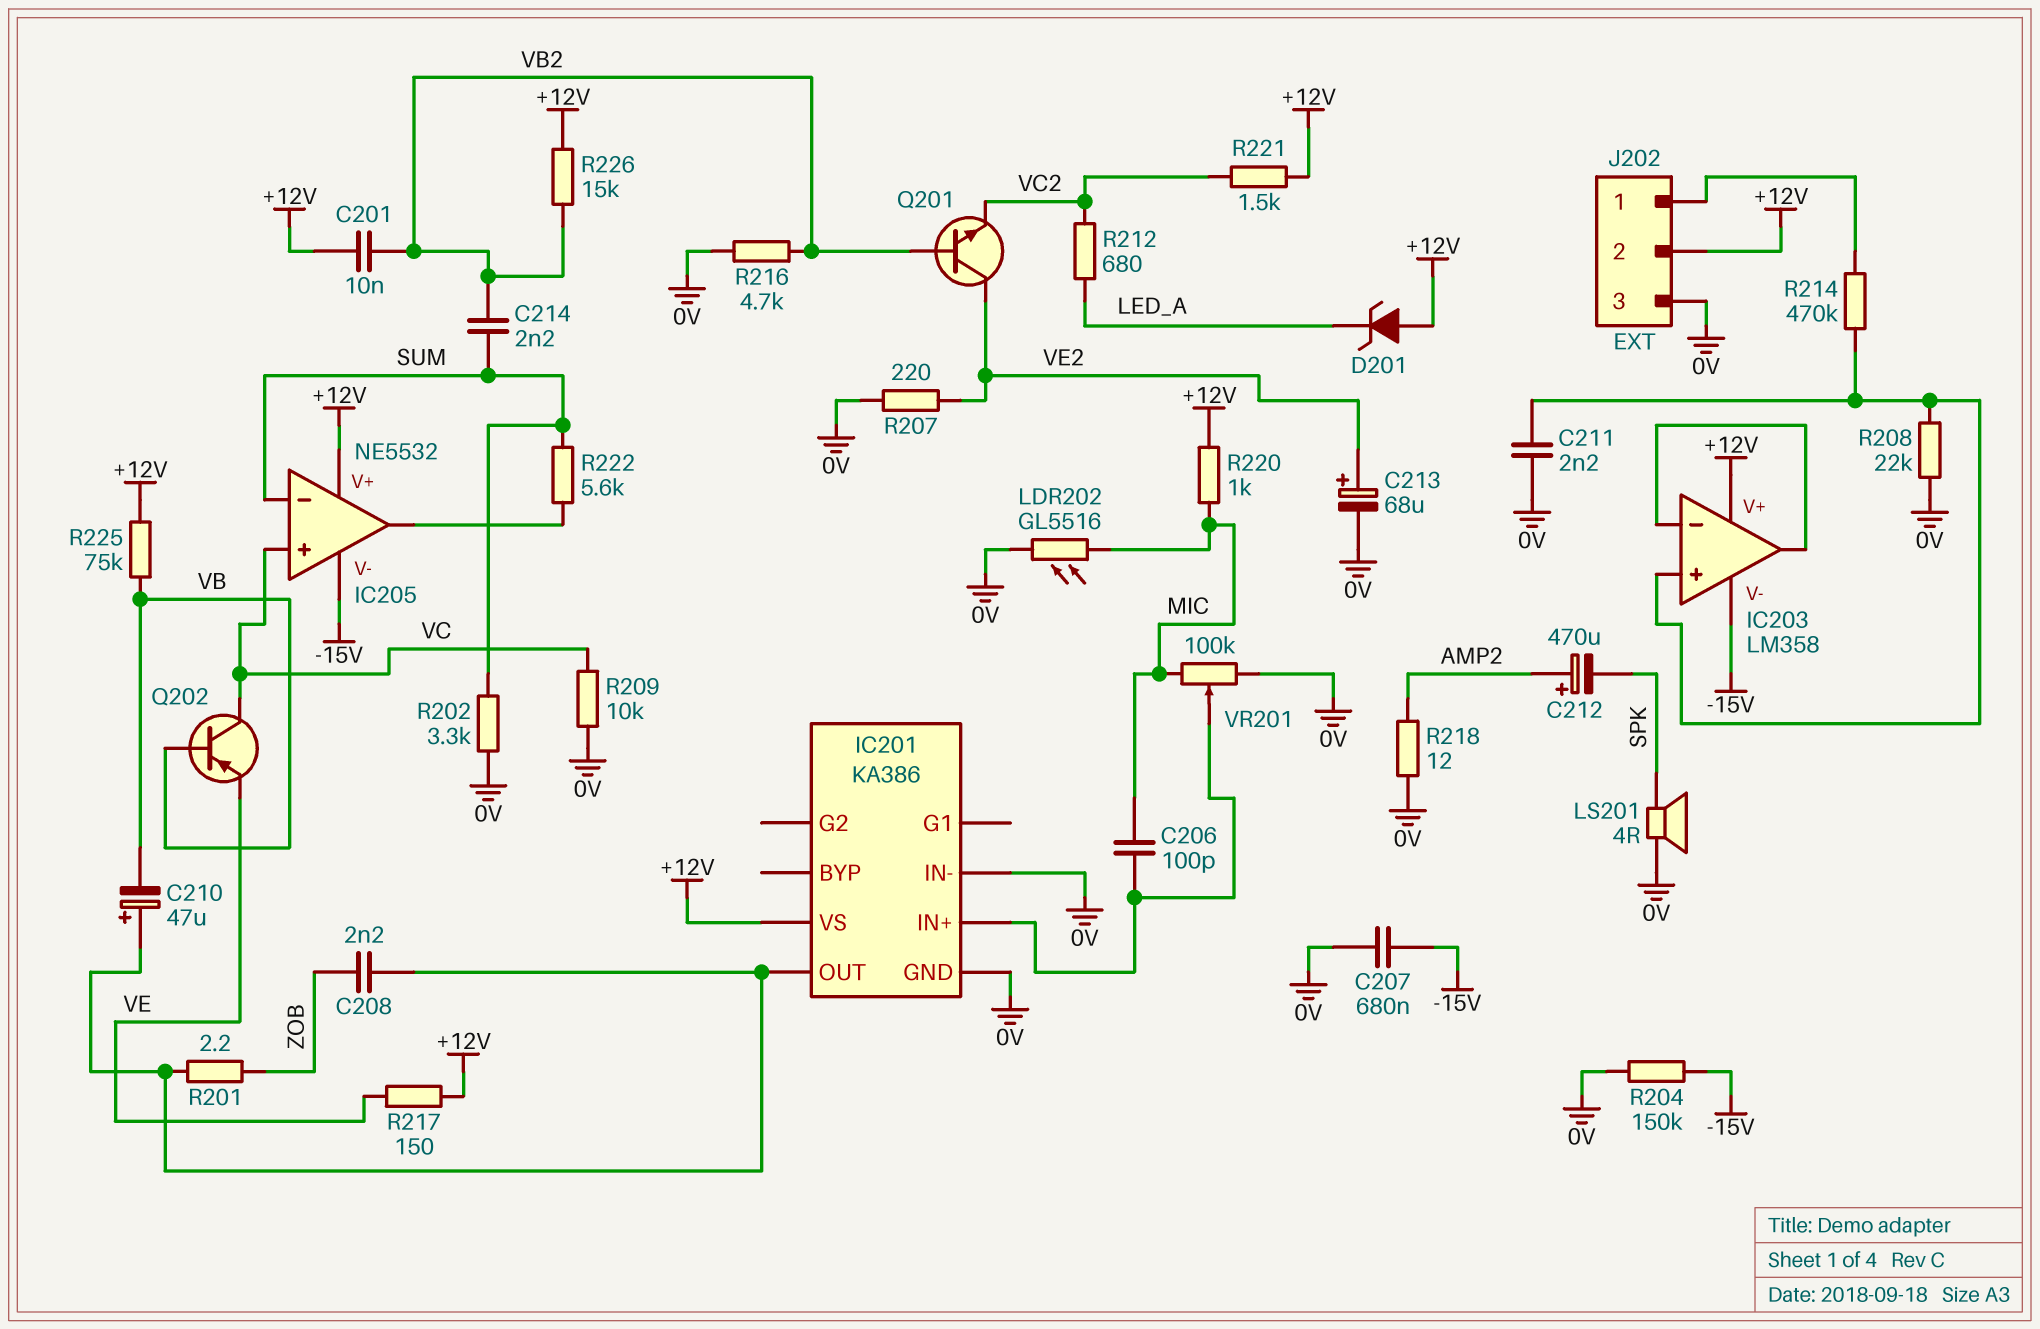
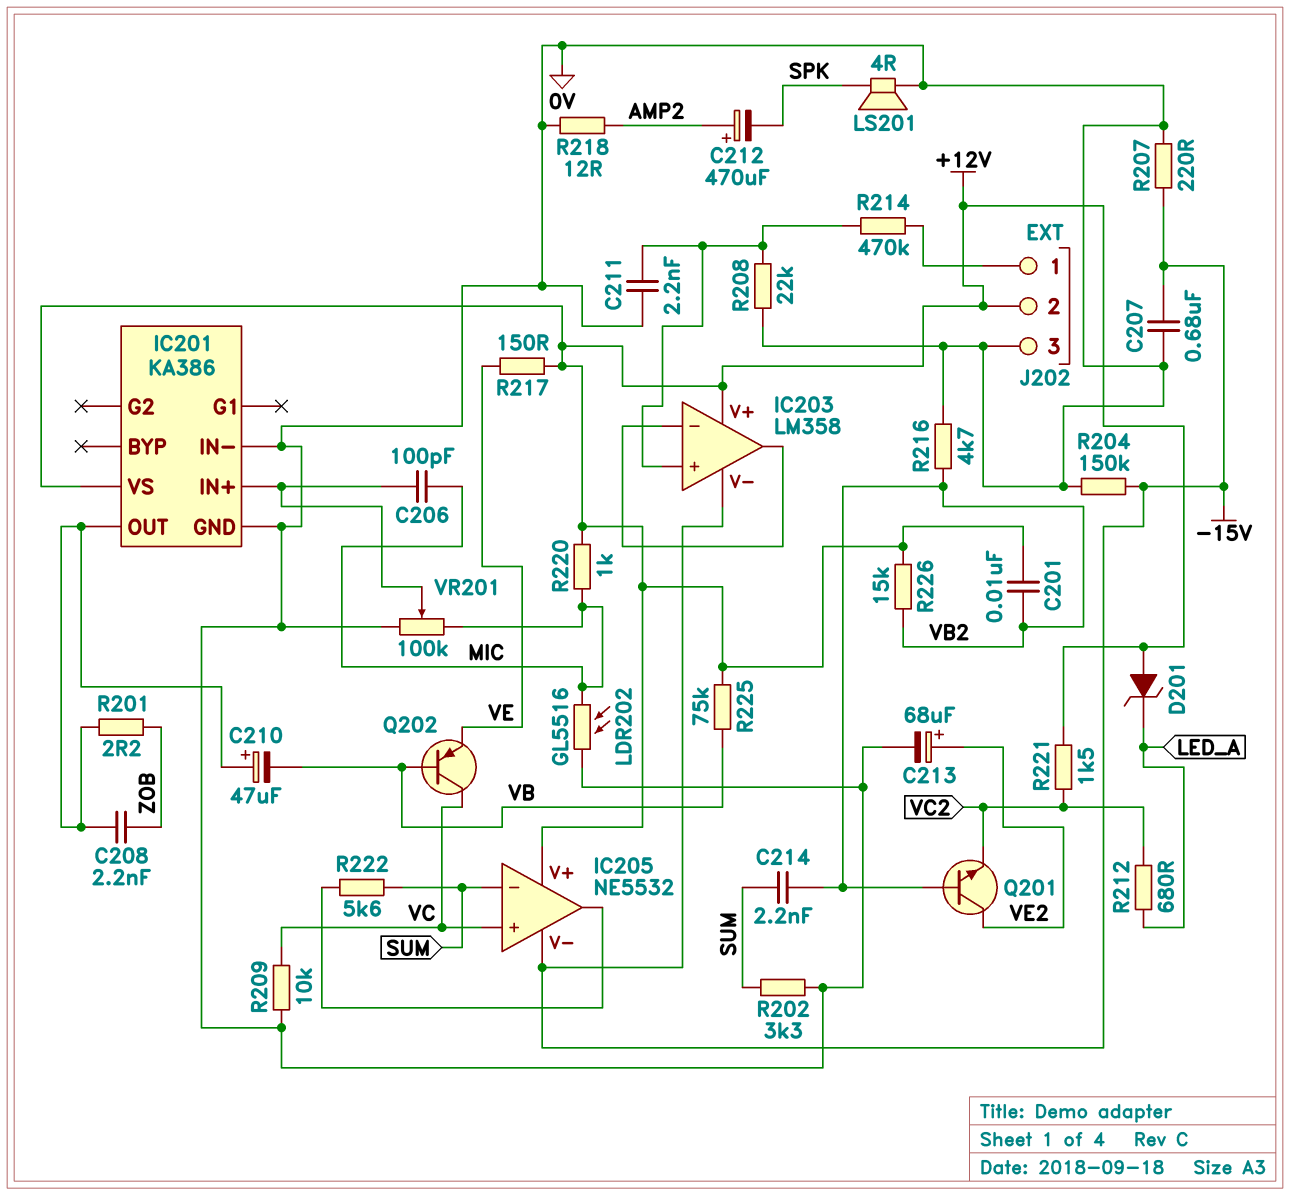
R207: 220 (0V, VE2) -> 220 (-15V, 0V)

